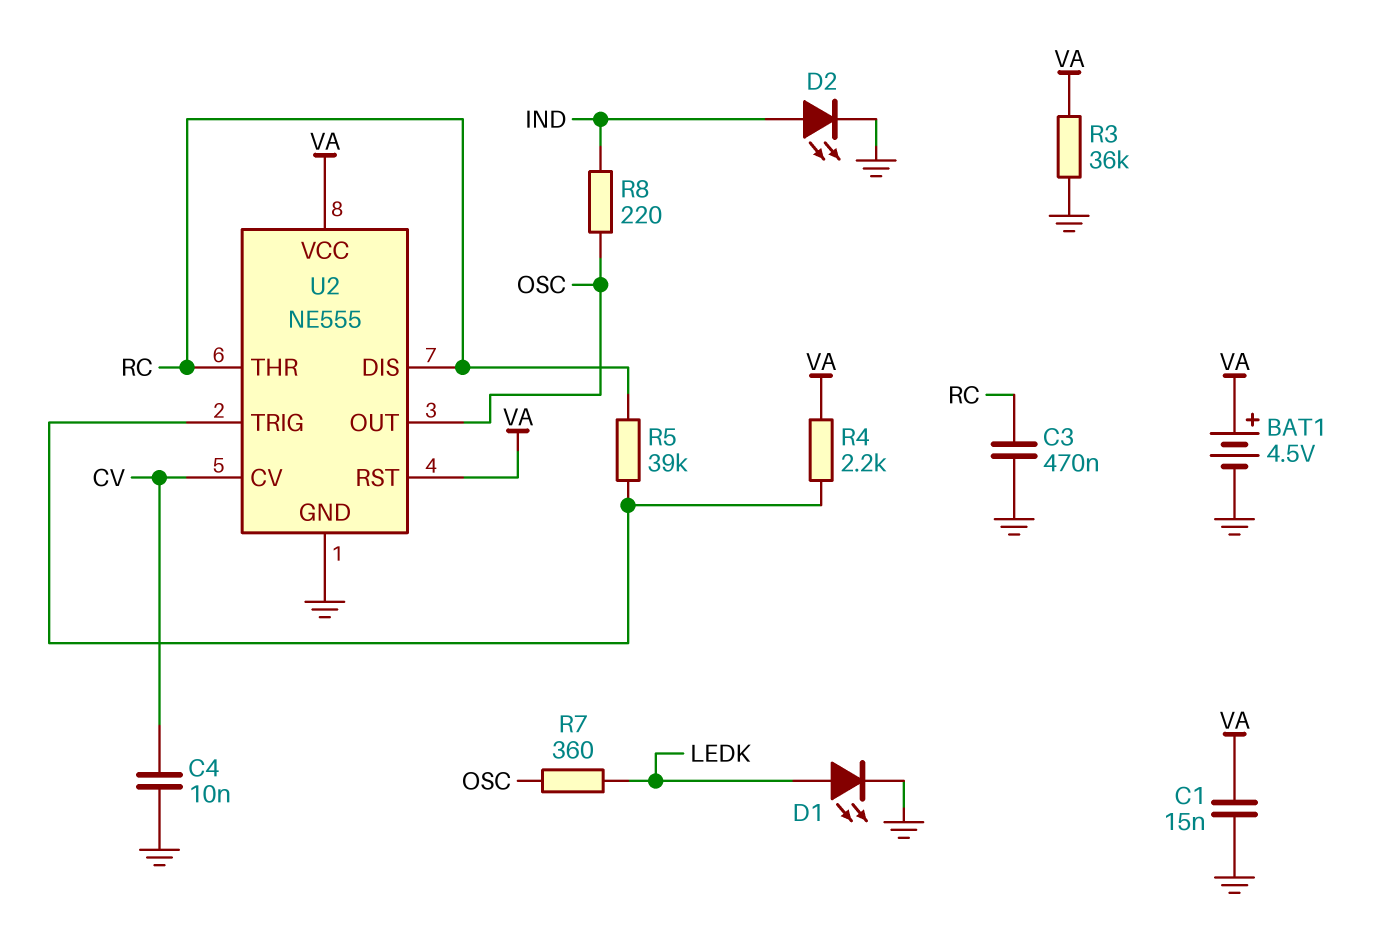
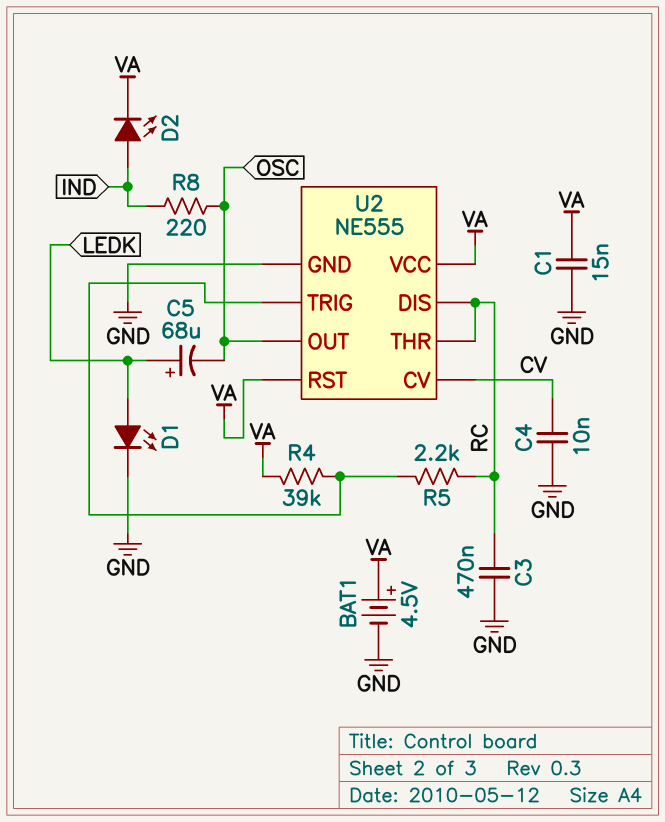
C5: none -> 68uF (plus LEDK, minus OSC)
D2: LED (A IND, K GND) -> LED (A IND, K VA)
R3: 36k (GND, VA) -> none
R4: 2.2k (U2/TRIG, VA) -> 39k (U2/TRIG, VA)
R5: 39k (RC, U2/TRIG) -> 2.2k (RC, U2/TRIG)
R7: 360 (LEDK, OSC) -> none

